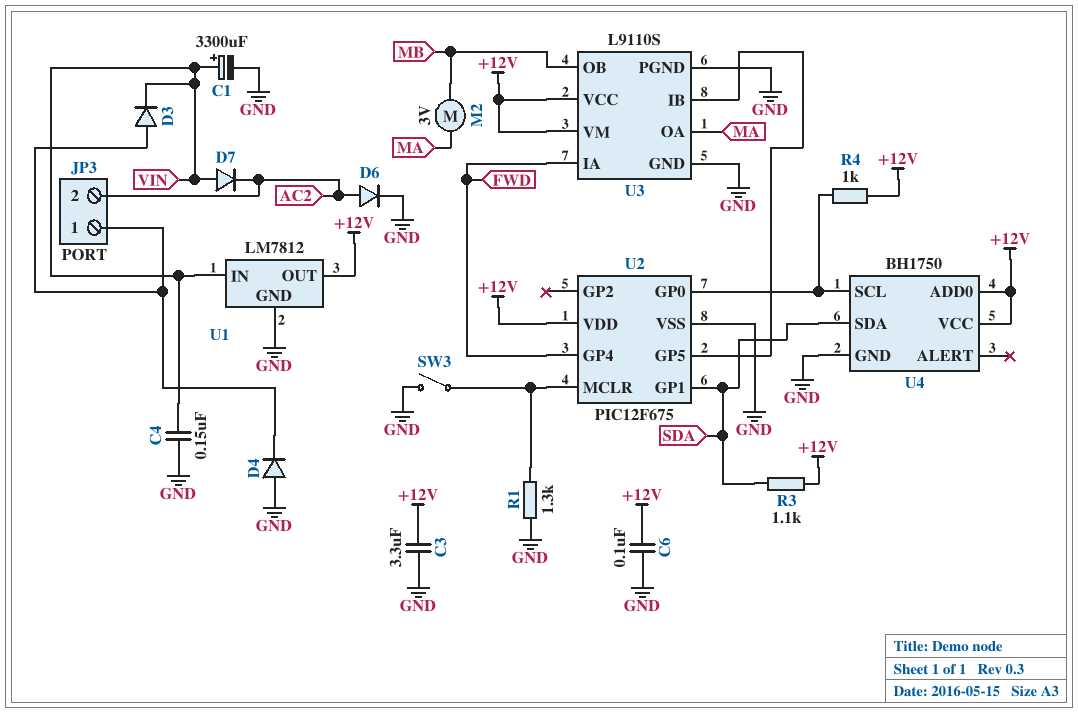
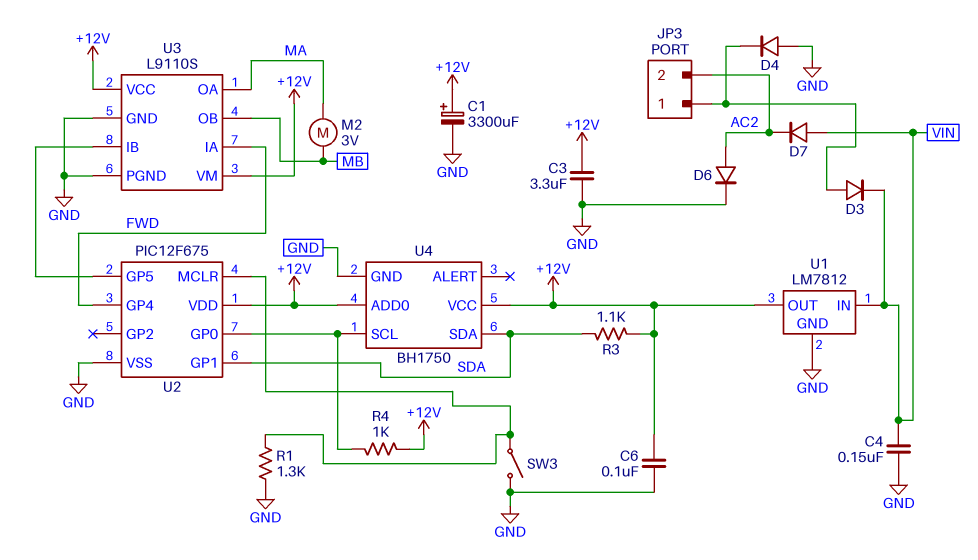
C1: 3300uF (plus VIN, minus GND) -> 3300uF (plus +12V, minus GND)

